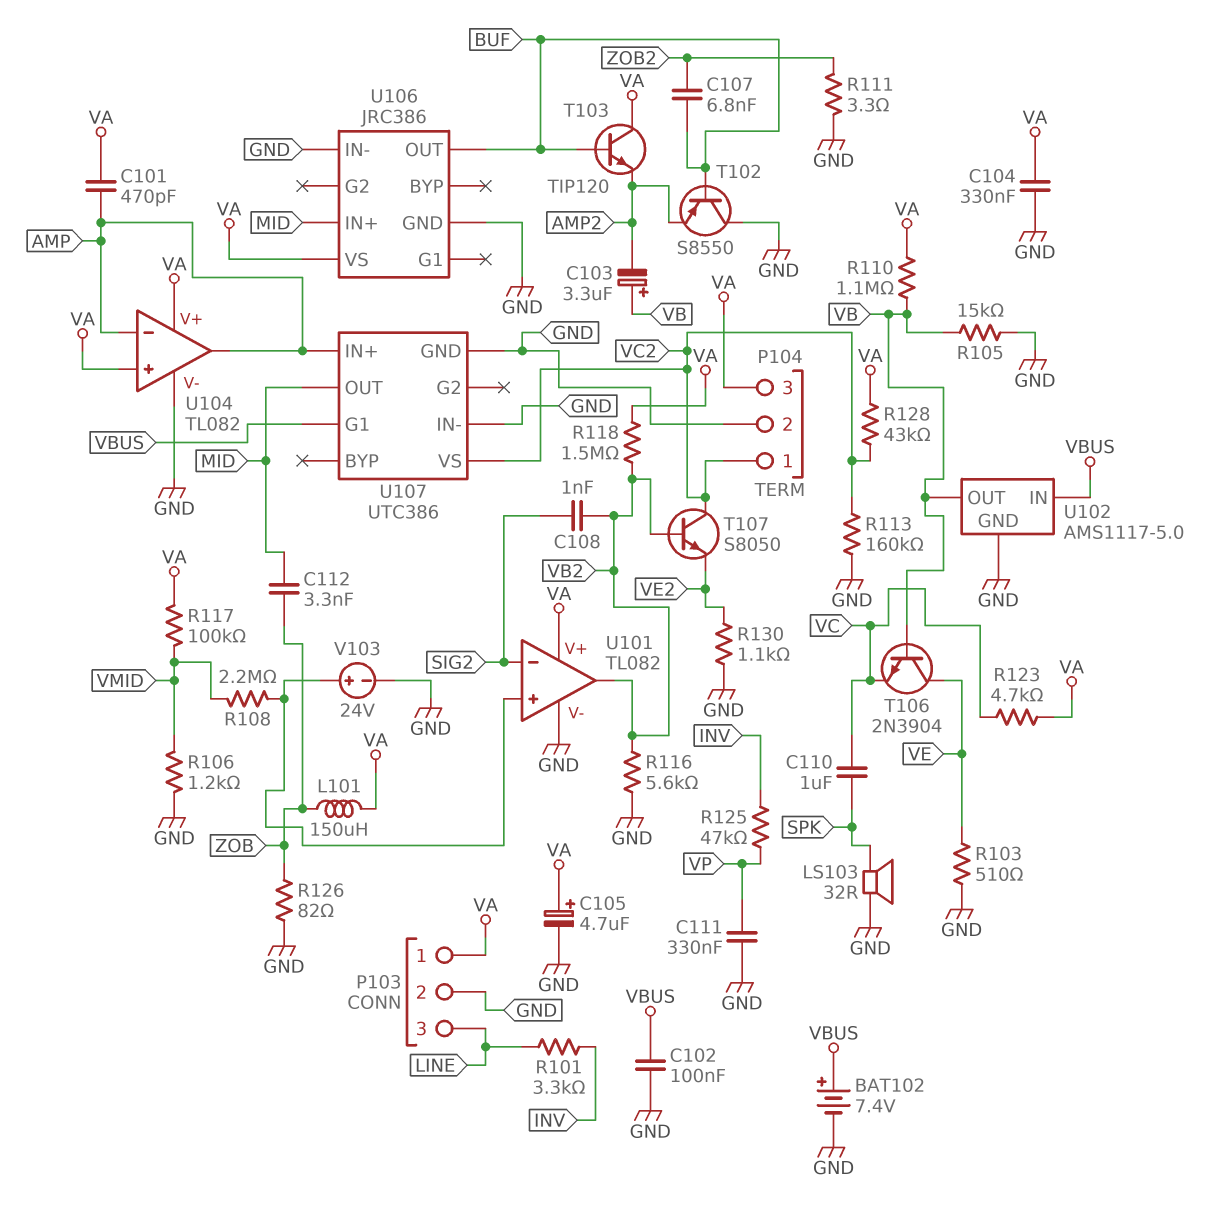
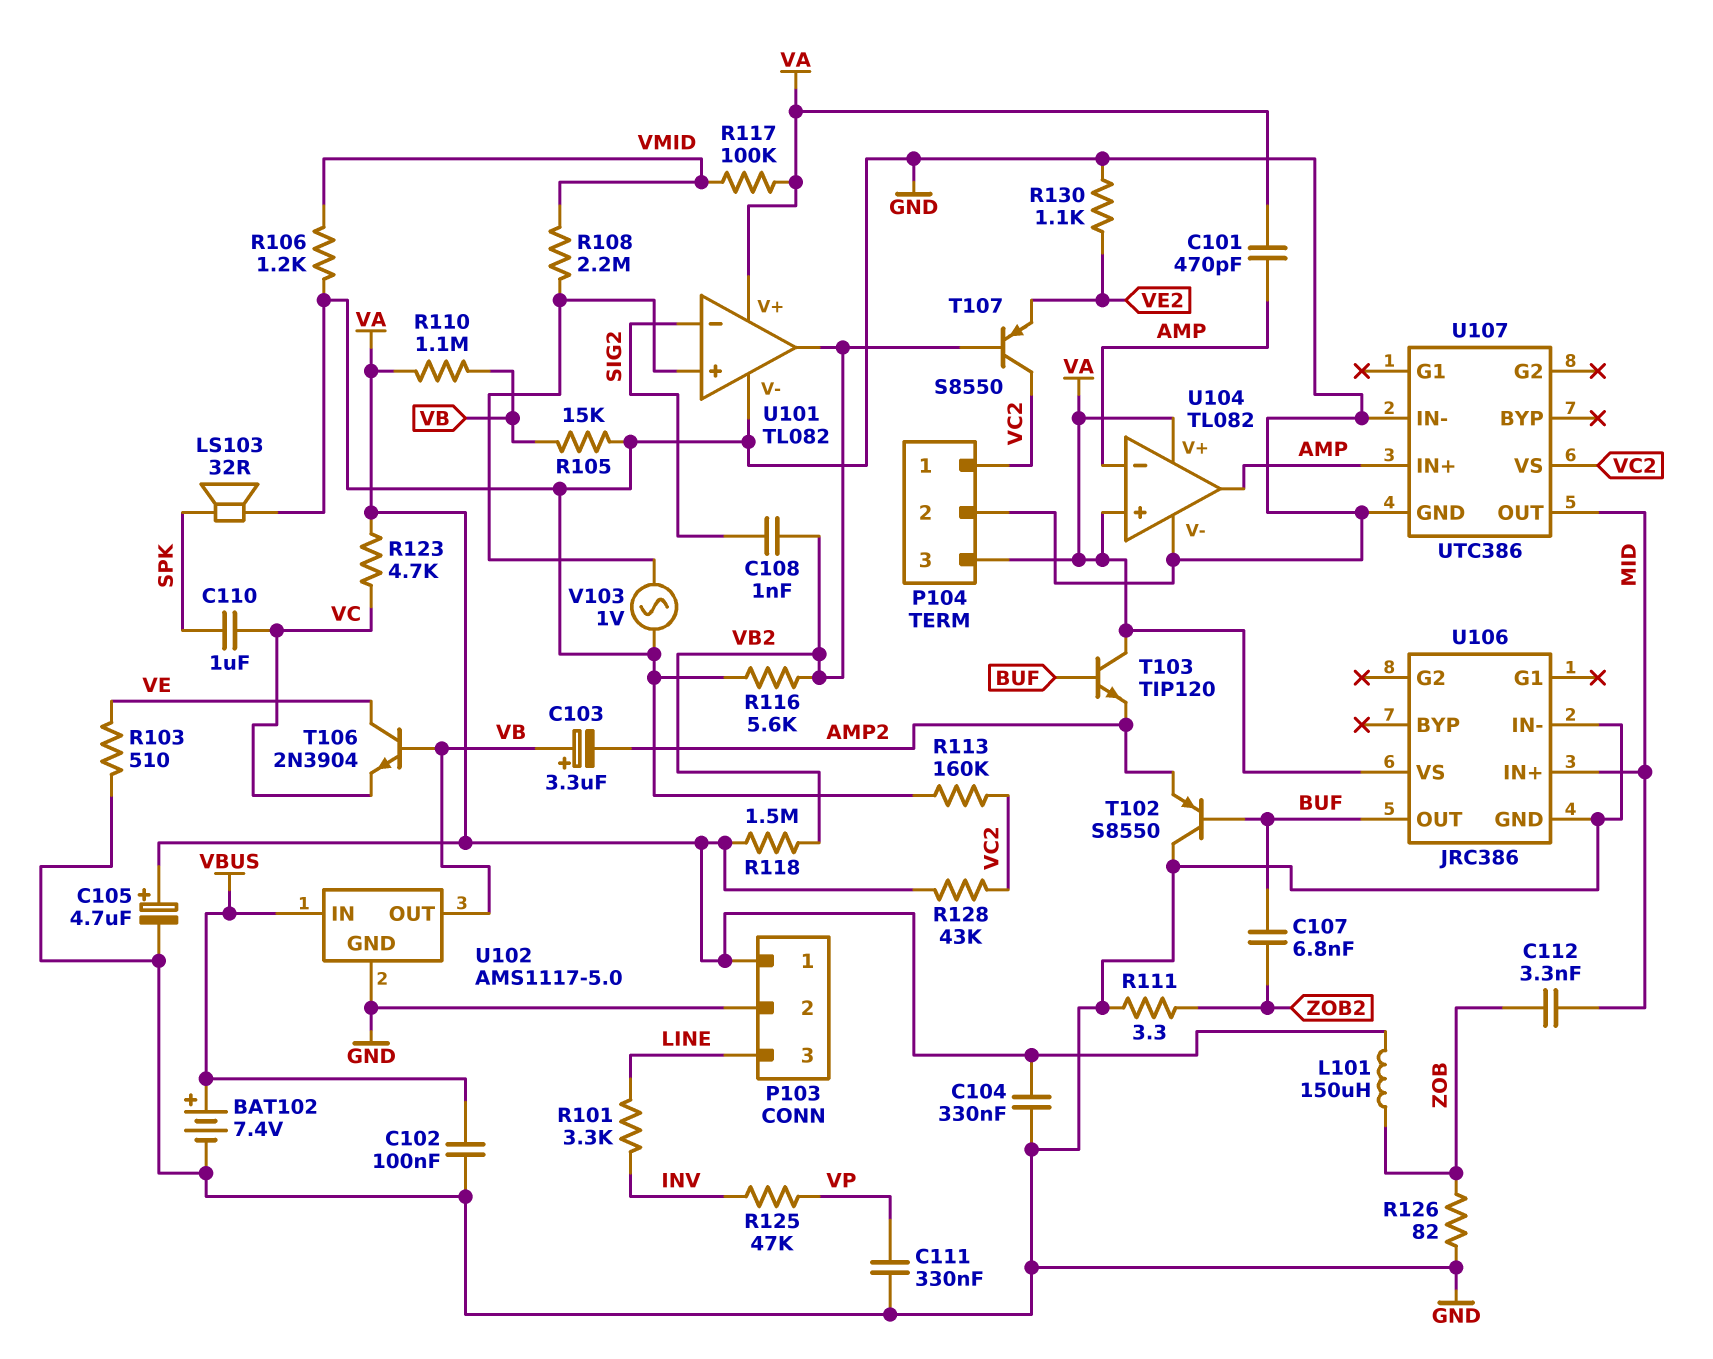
T107: NPN S8050 (B VB2, C VC2, E VE2) -> PNP S8550 (B VB2, C VC2, E VE2)
U107 pin G1: VBUS -> none
V103: 24V (plus U101/in+, minus GND) -> AC 1V (GND, U101/in+)

